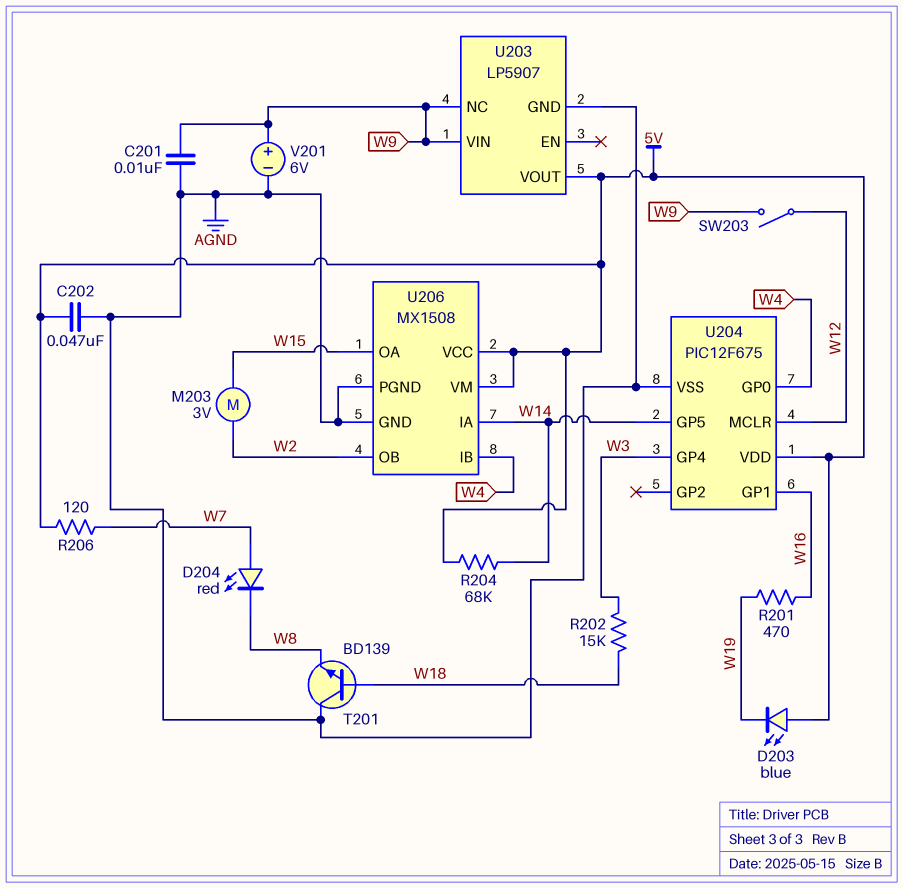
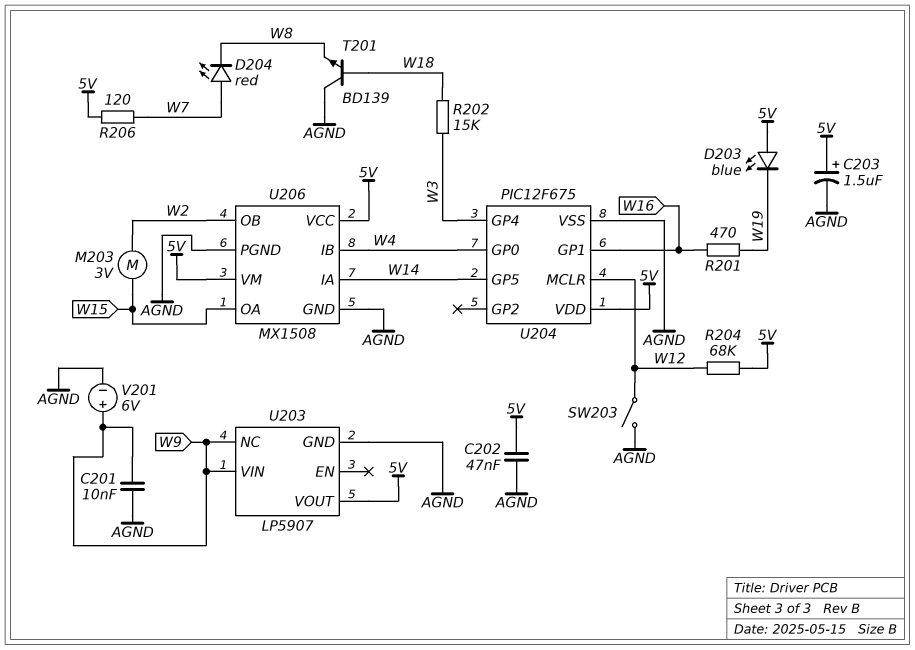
C203: none -> 1.5uF (plus 5V, minus AGND)
R204: 68k (5V, W14) -> 68k (5V, W12)
SW203: switch (W9, W12) -> switch (AGND, W12)

